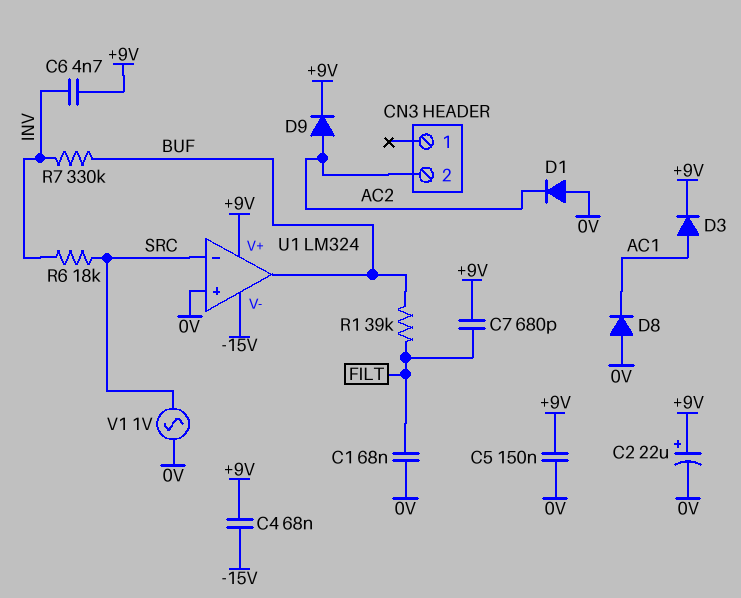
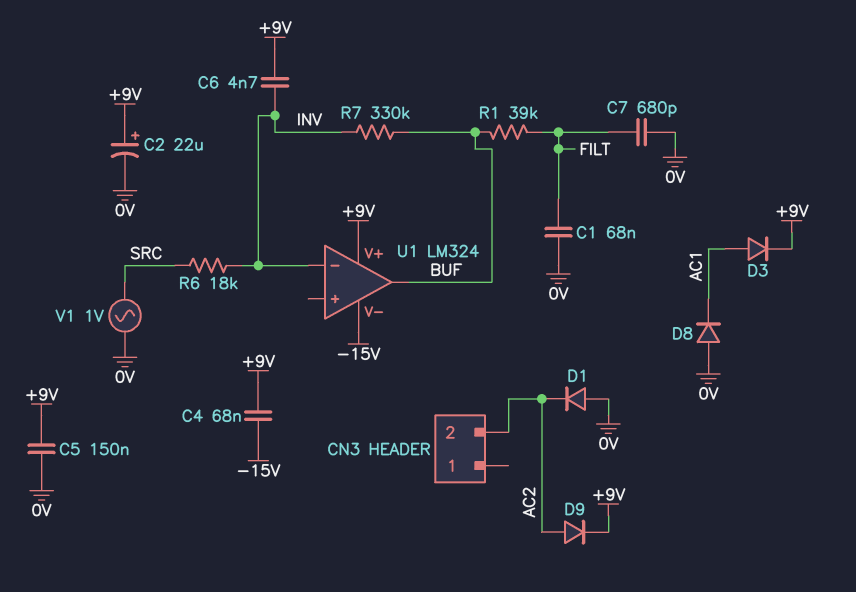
C7: 680pF (+9V, FILT) -> 680pF (0V, FILT)
U1 pin in+: 0V -> none
U1 pin in-: SRC -> INV

